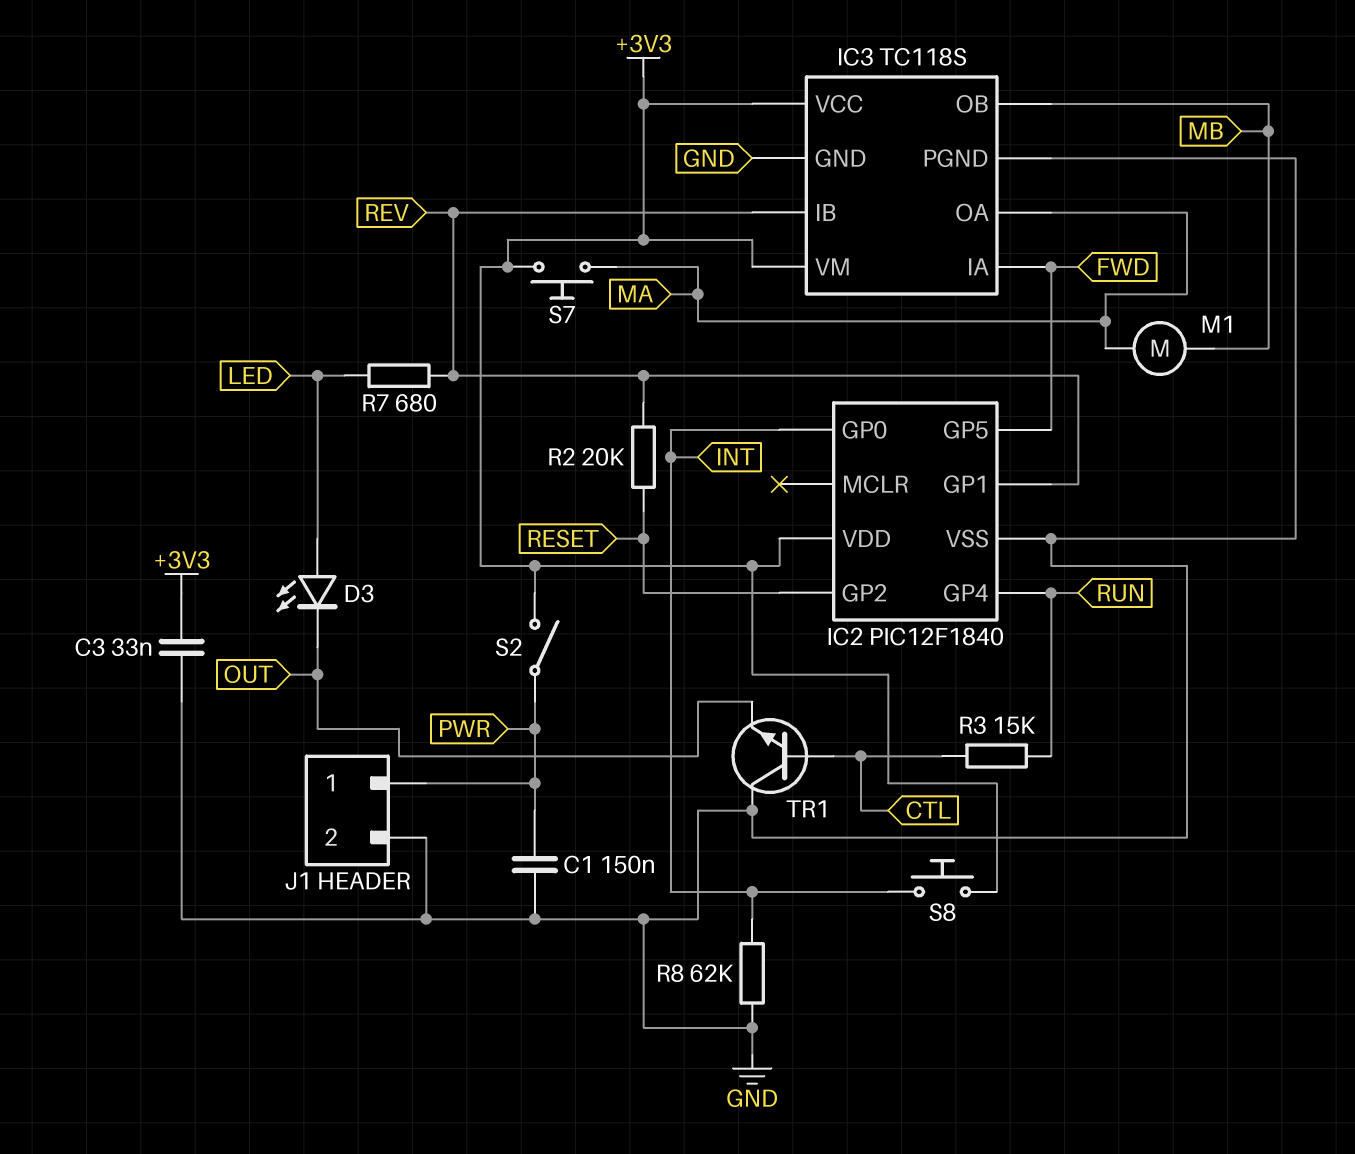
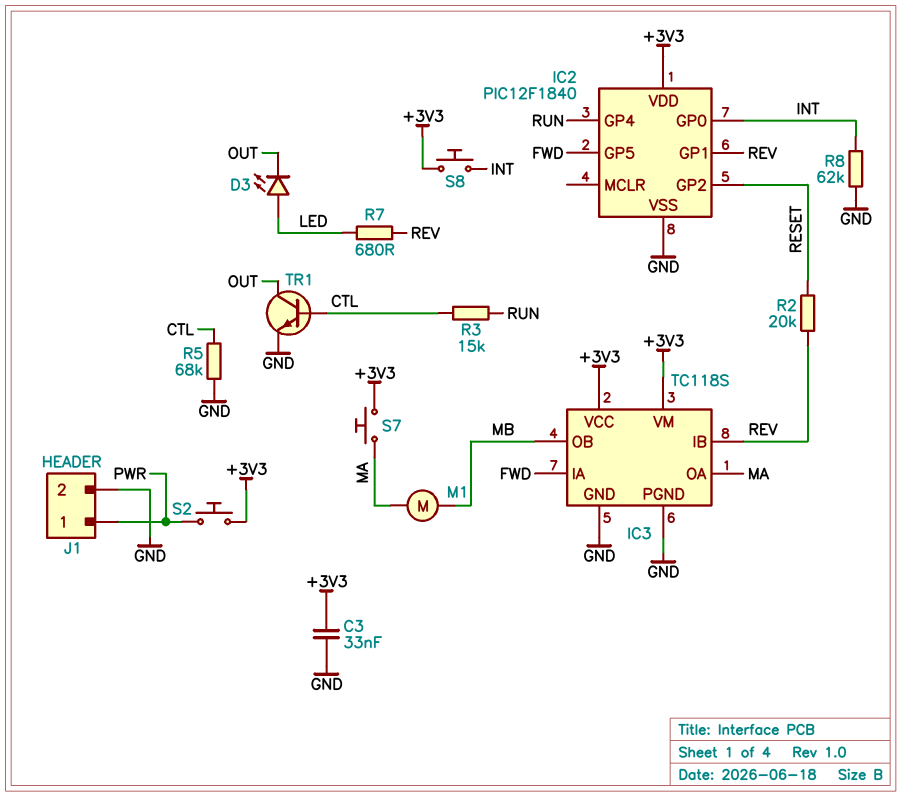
C1: 150nF (GND, PWR) -> none
R5: none -> 68k (CTL, GND)
S2: switch (+3V3, PWR) -> button (+3V3, PWR)
TR1: NPN (B CTL, C GND, E OUT) -> NPN (B CTL, C OUT, E GND)

